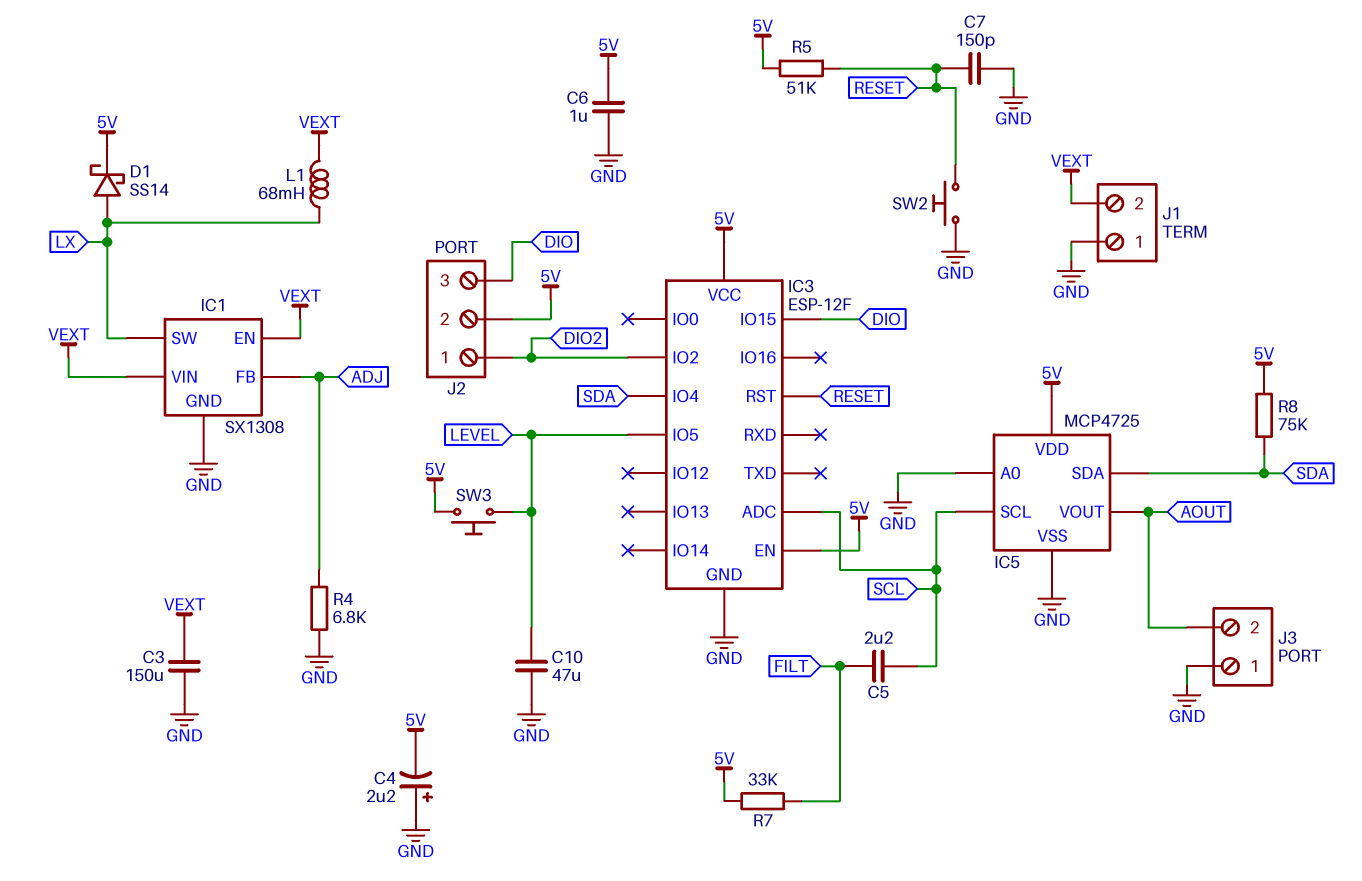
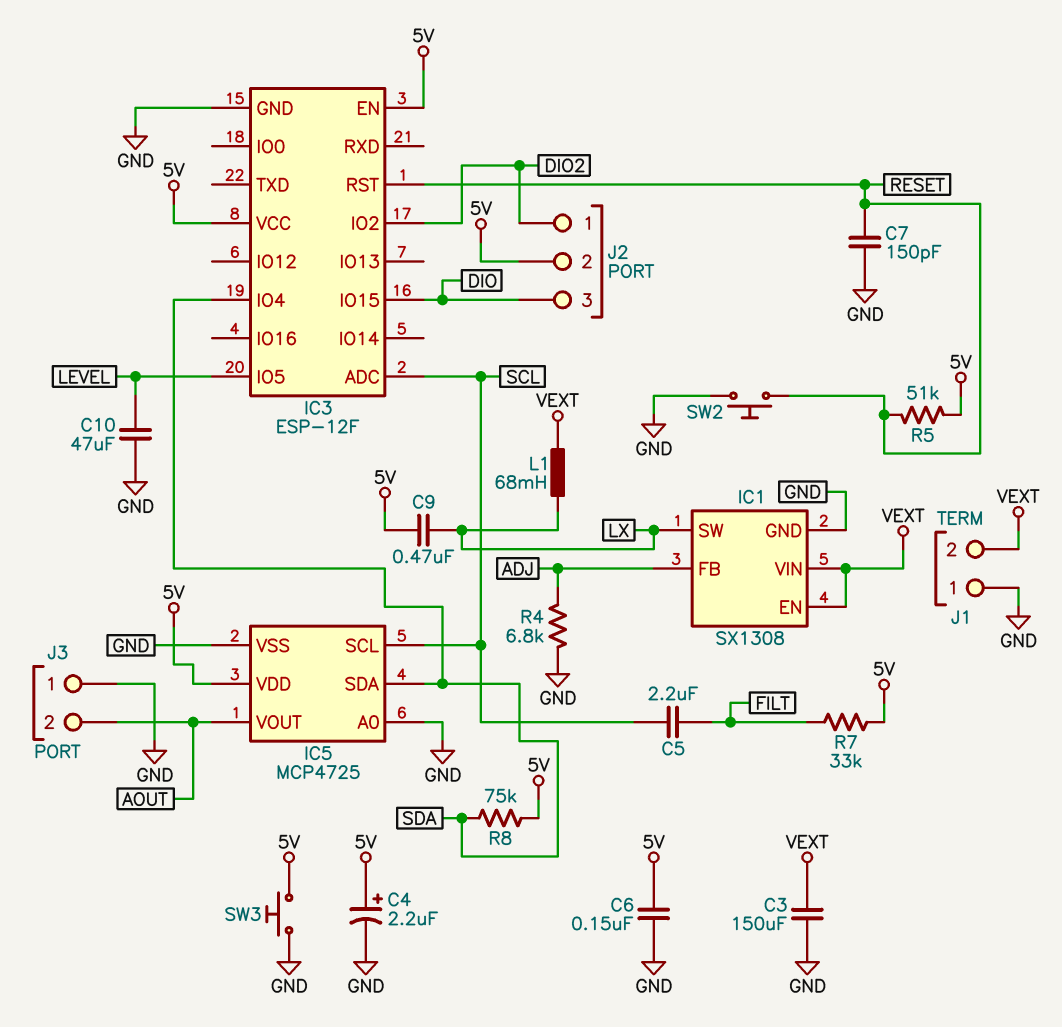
C4: 2.2uF (plus GND, minus 5V) -> 2.2uF (plus 5V, minus GND)
C6: 1uF (5V, GND) -> 150nF (5V, GND)
C9: none -> 470nF (5V, LX)
D1: schottky SS14 (A LX, K 5V) -> none
SW3: button (5V, LEVEL) -> button (5V, GND)

